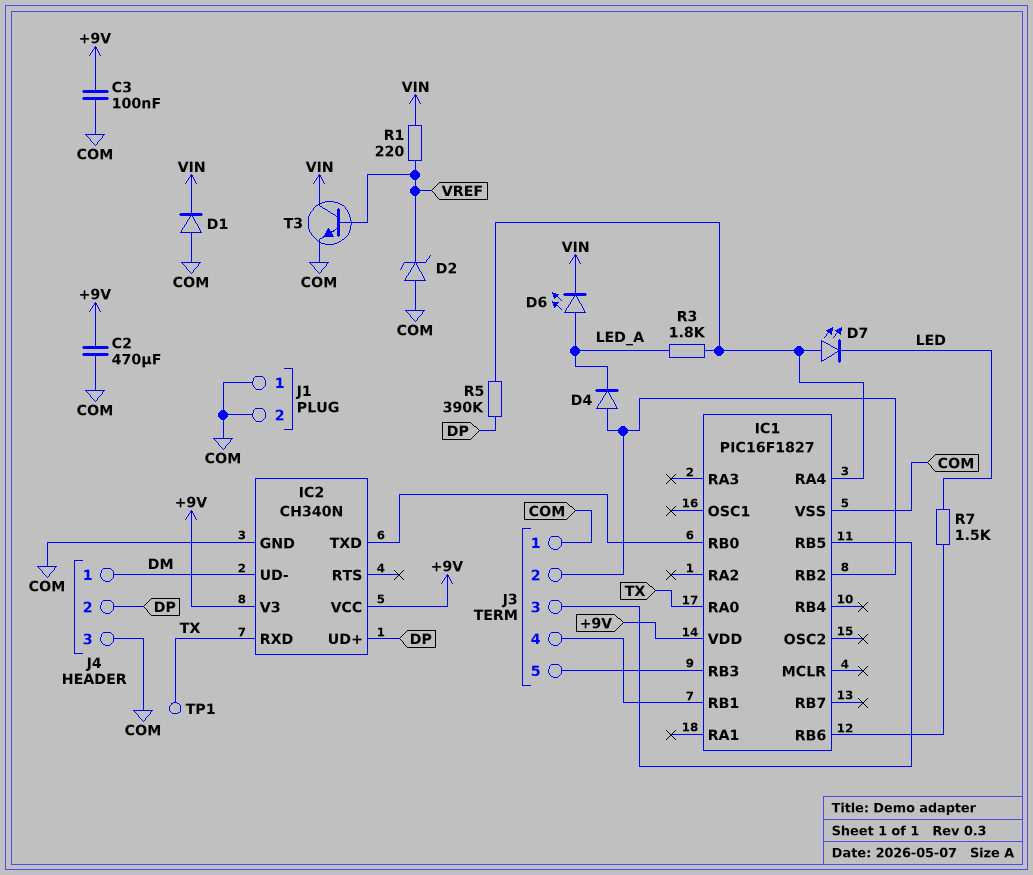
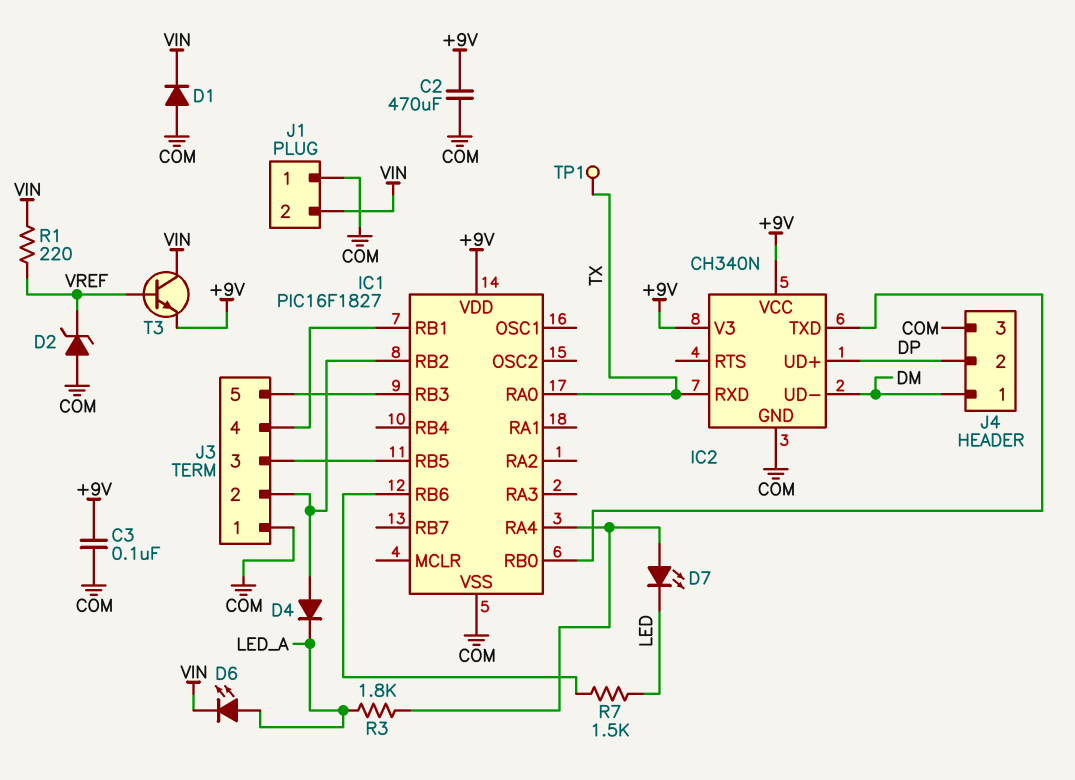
J1 pin 2: COM -> VIN
R5: 390k (DP, IC1/RA4) -> none
T3: NPN (B VREF, C VIN, E COM) -> NPN (B VREF, C VIN, E +9V)

